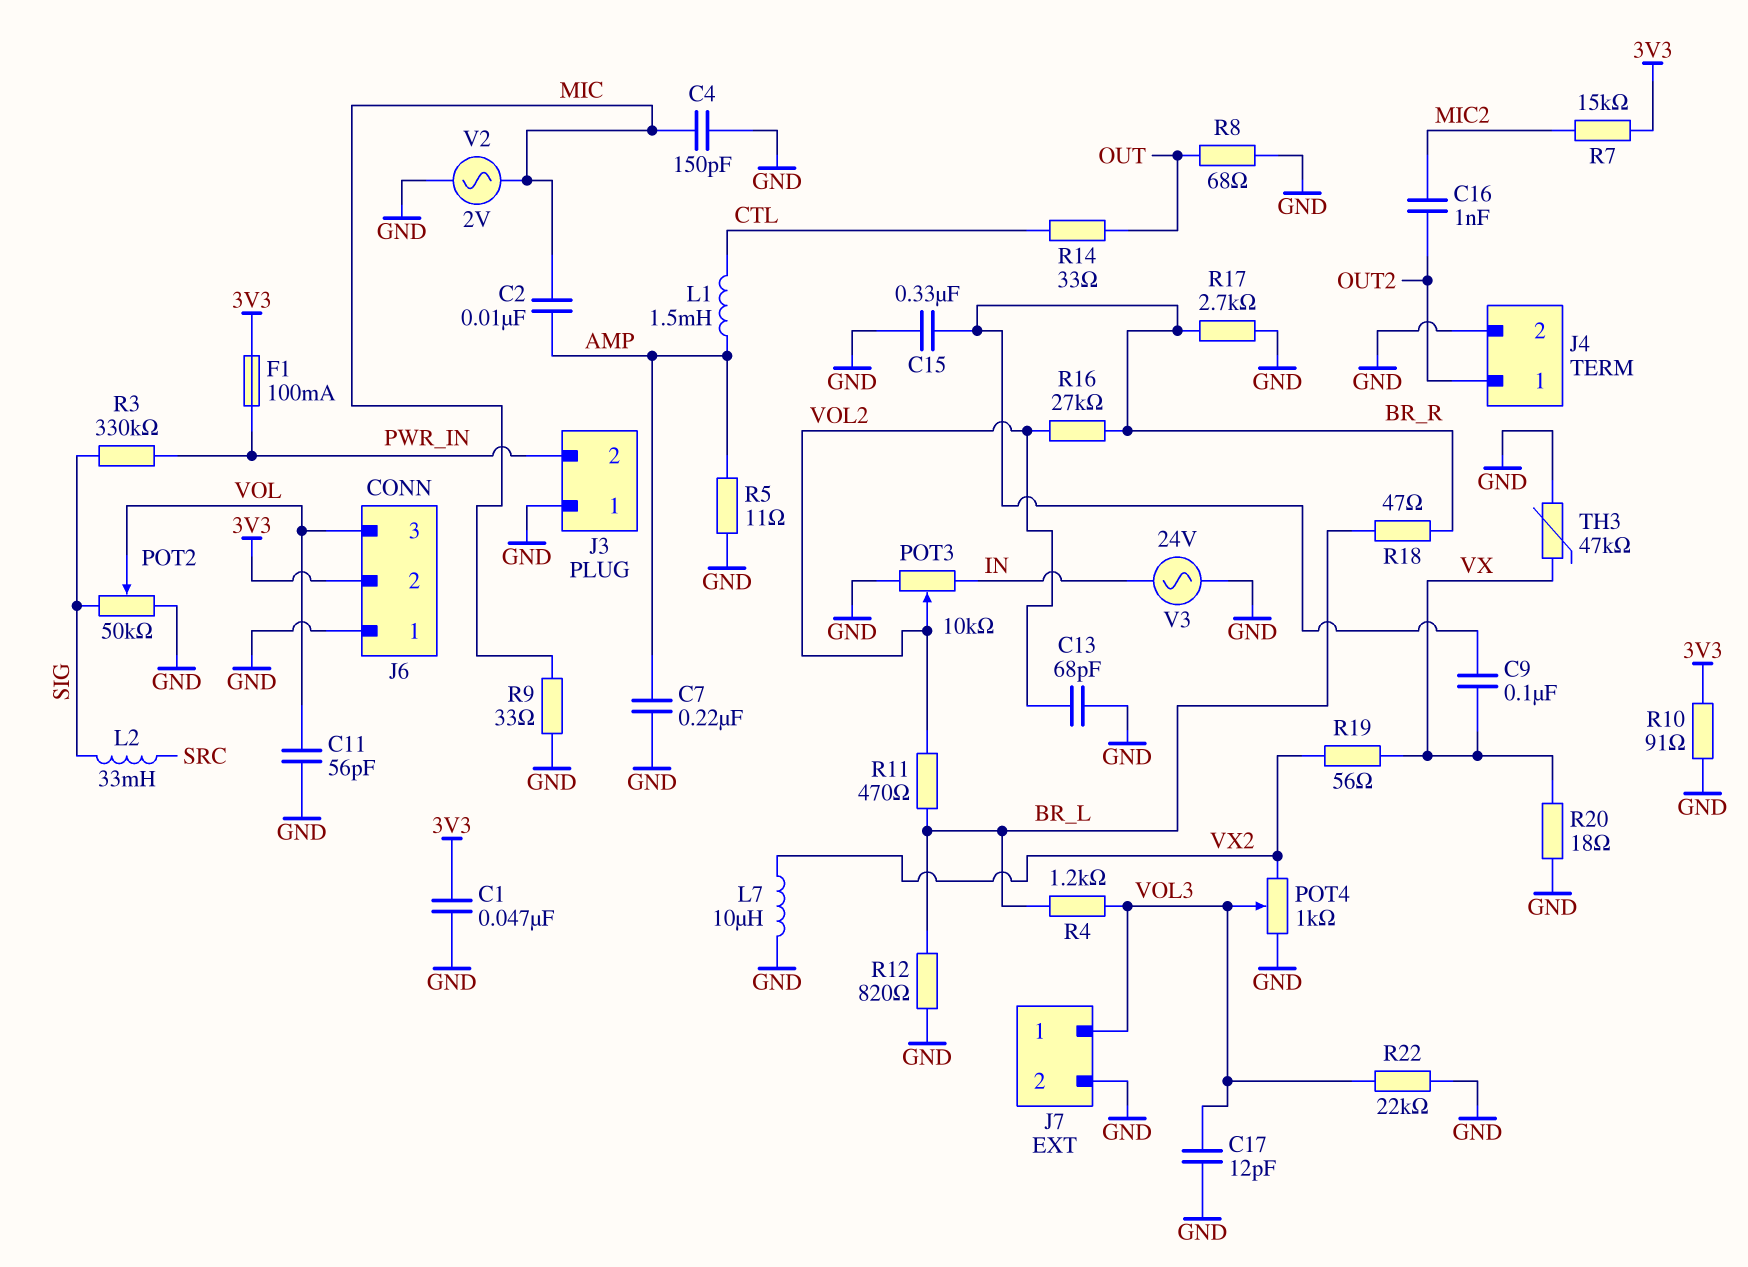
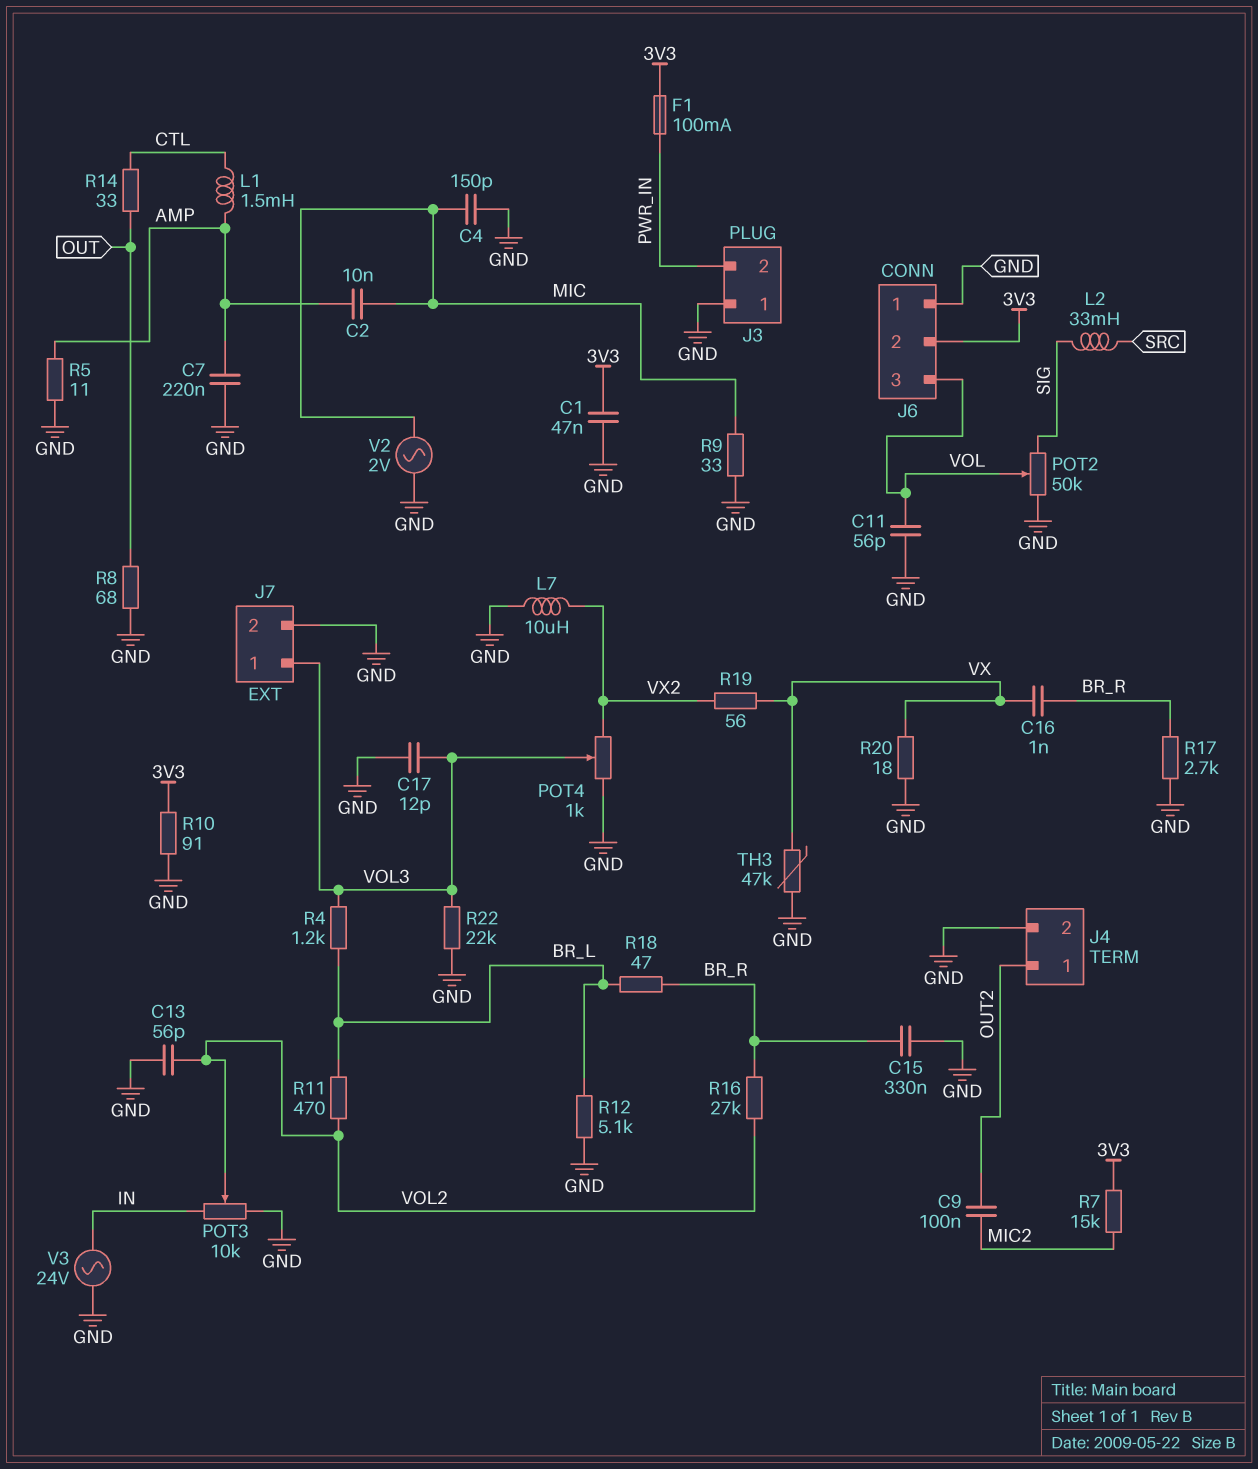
C9: 100nF (BR_R, VX) -> 100nF (MIC2, OUT2)
C13: 68pF (GND, VOL2) -> 56pF (GND, VOL2)
C16: 1nF (MIC2, OUT2) -> 1nF (BR_R, VX)
R3: 330k (PWR_IN, SIG) -> none
R12: 820 (BR_L, GND) -> 5.1k (BR_L, GND)

